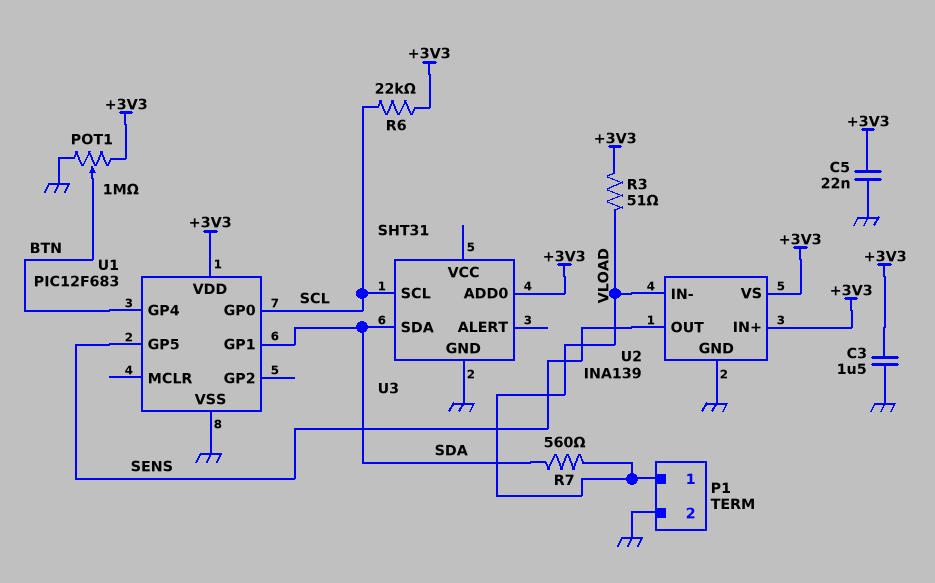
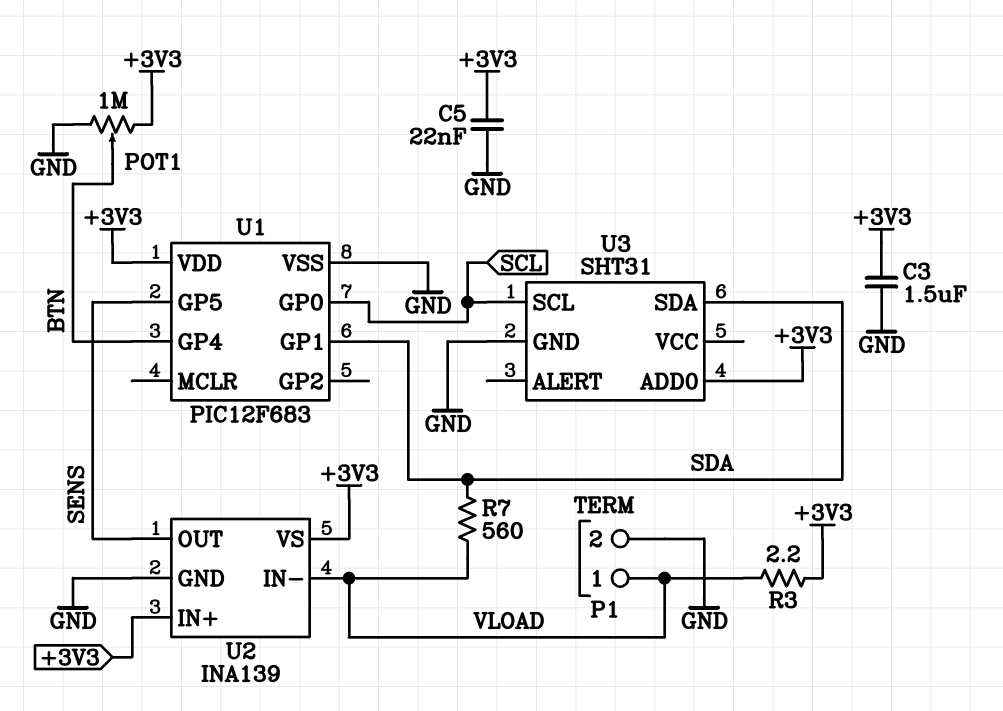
R3: 51 (+3V3, VLOAD) -> 2.2 (+3V3, VLOAD)
R6: 22k (+3V3, SCL) -> none

